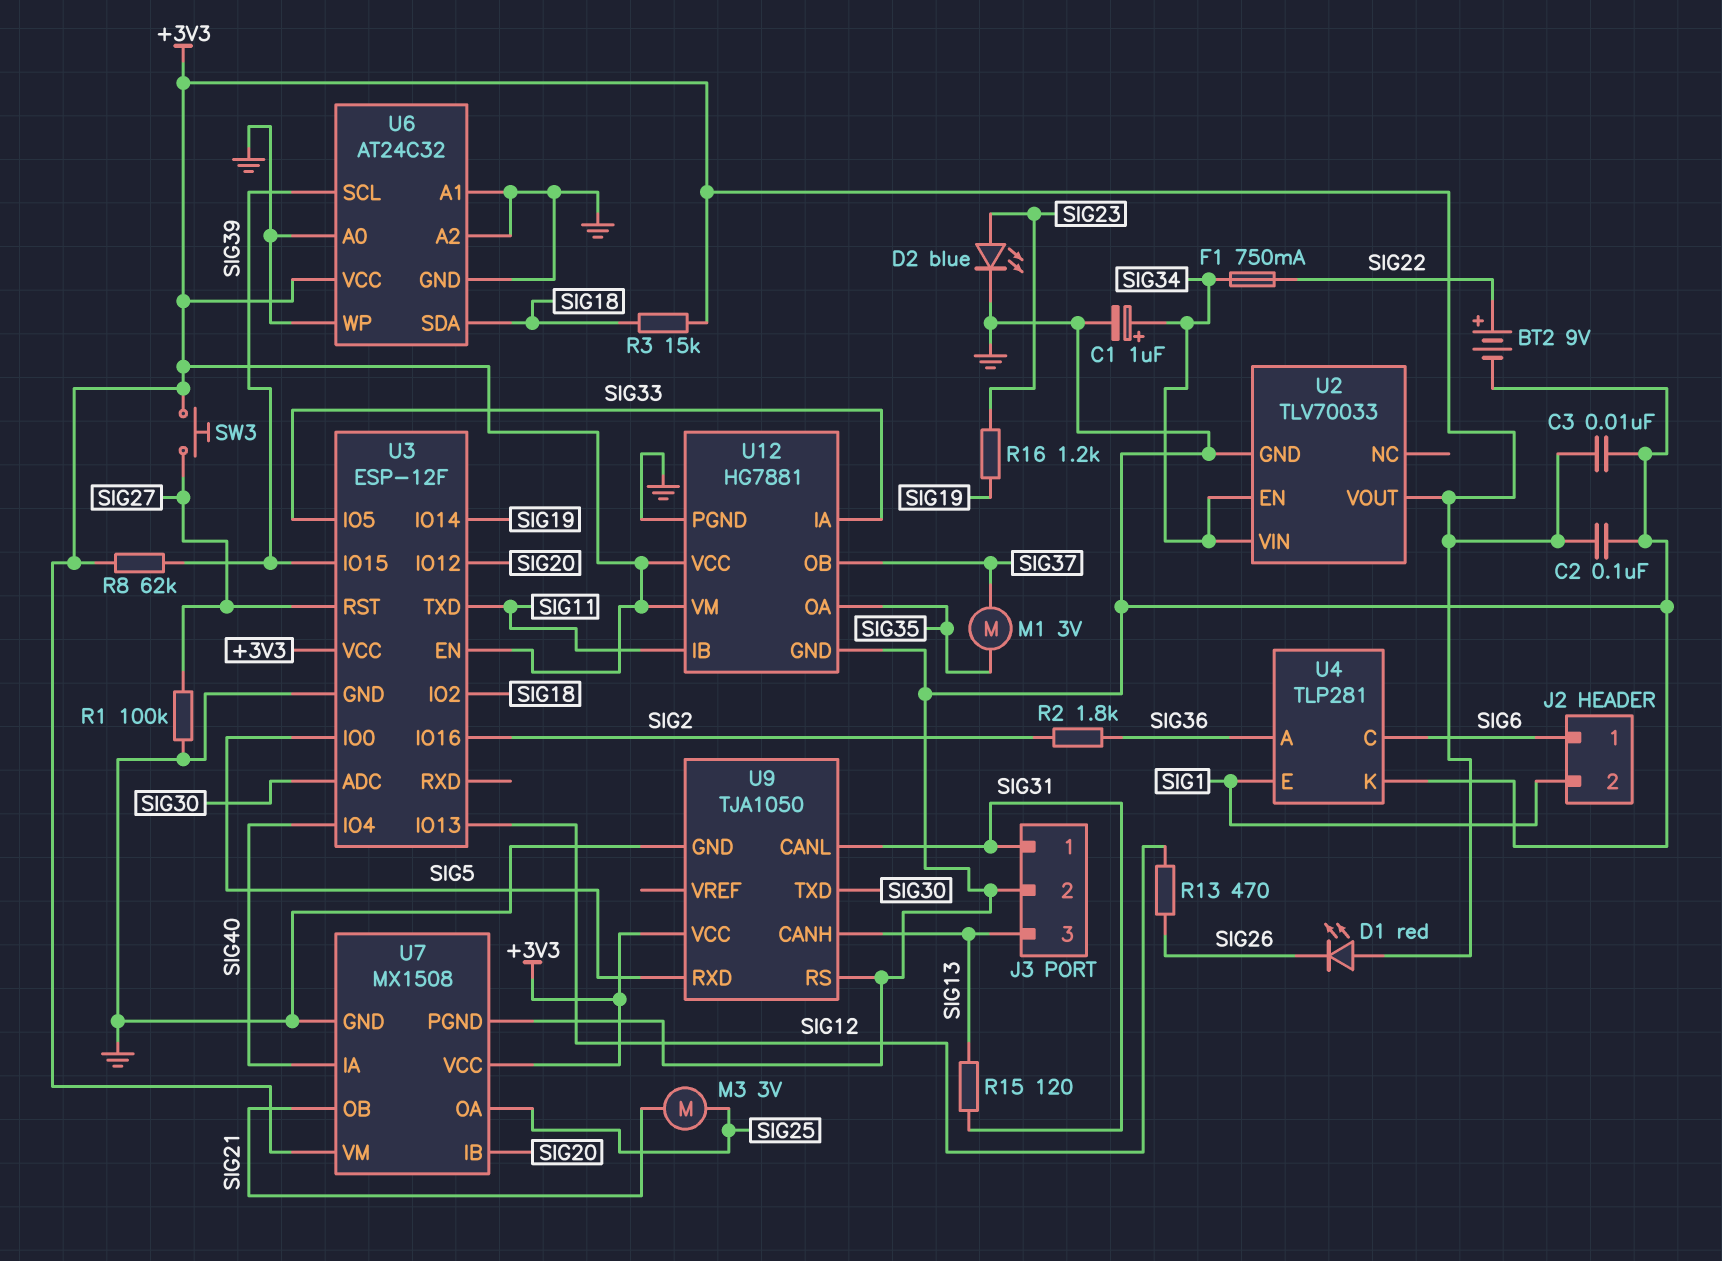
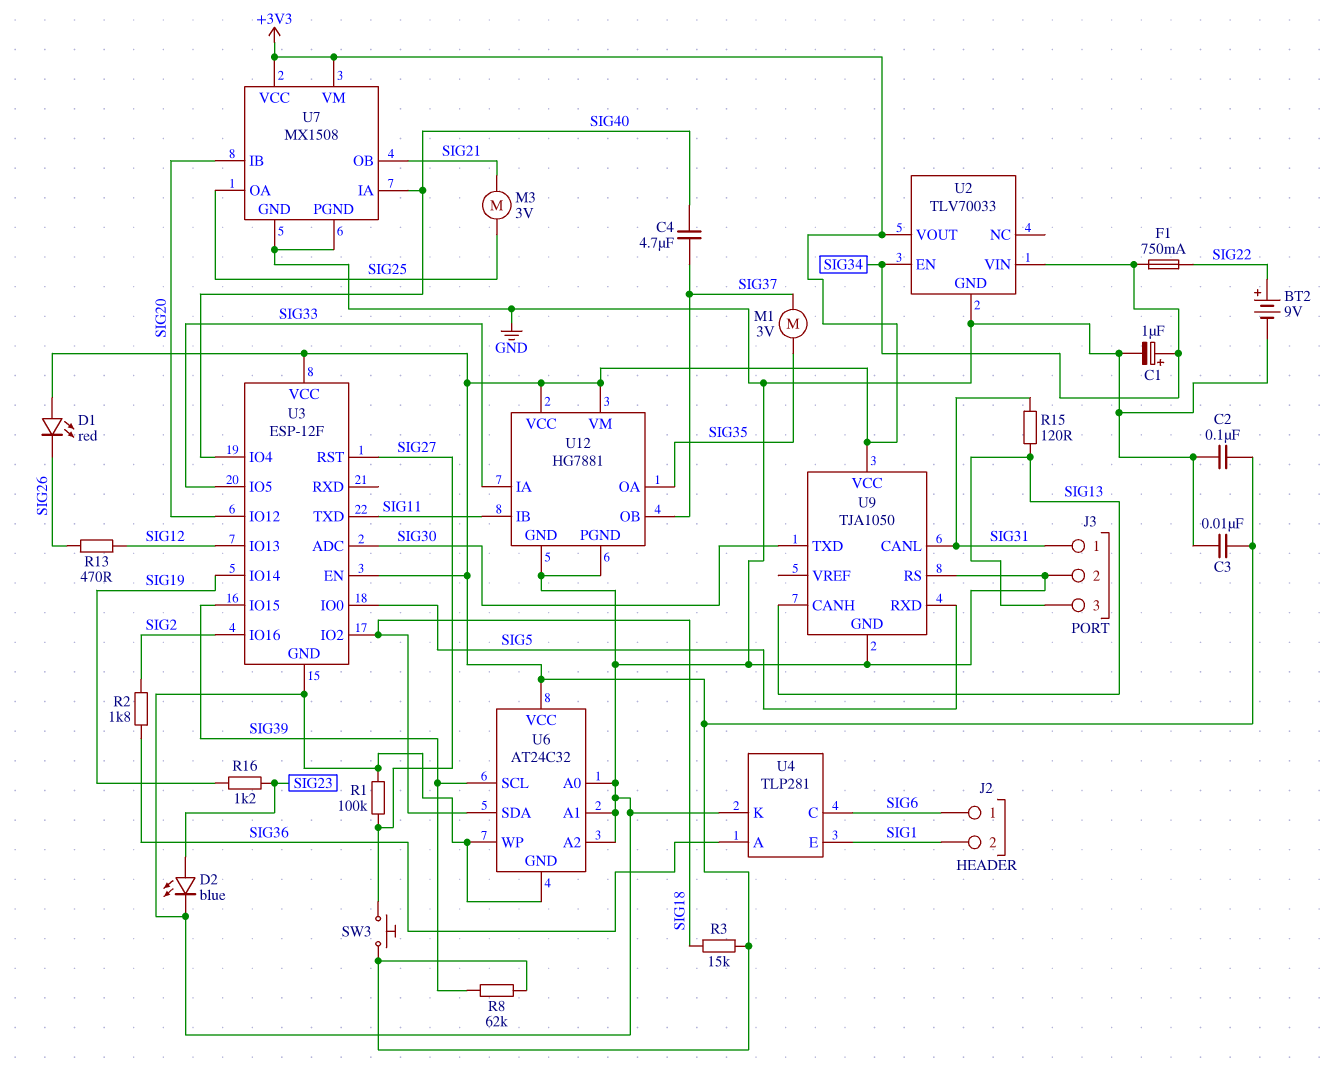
C4: none -> 4.7uF (SIG37, SIG40)

